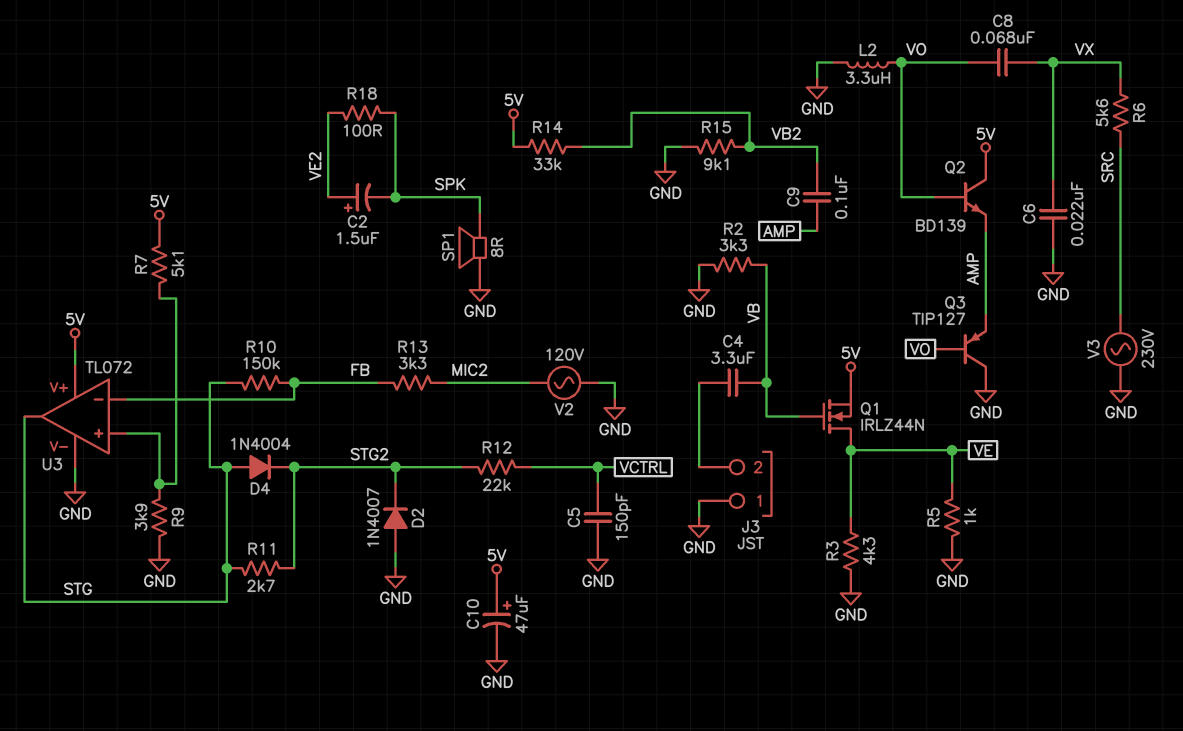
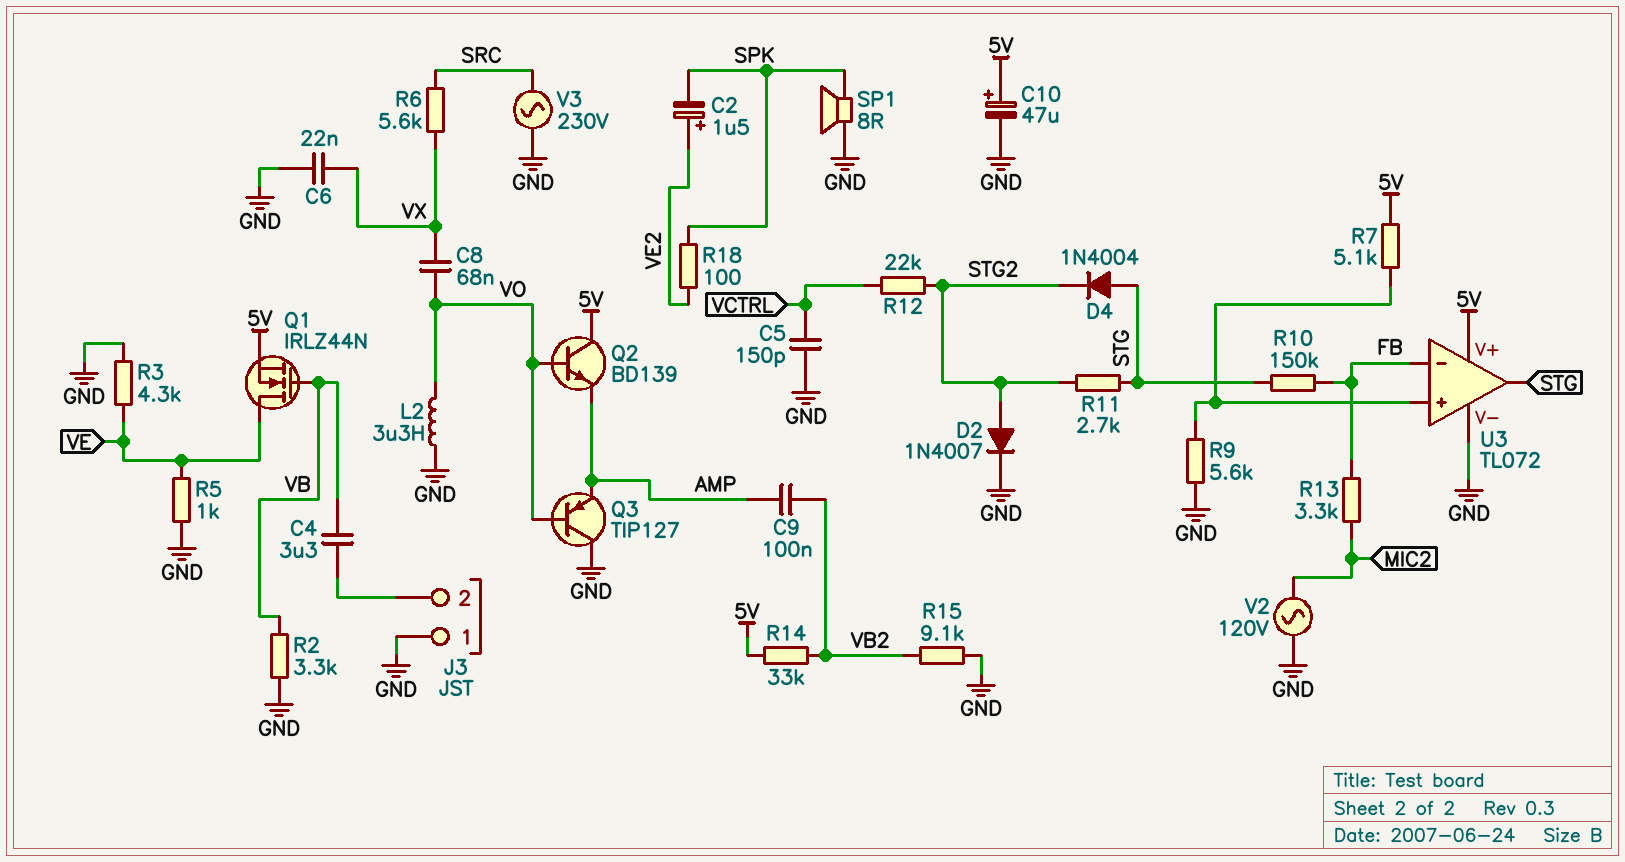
D2: diode 1N4007 (A GND, K STG2) -> diode 1N4007 (A STG2, K GND)
R9: 3.9k (GND, U3/in+) -> 5.6k (GND, U3/in+)

